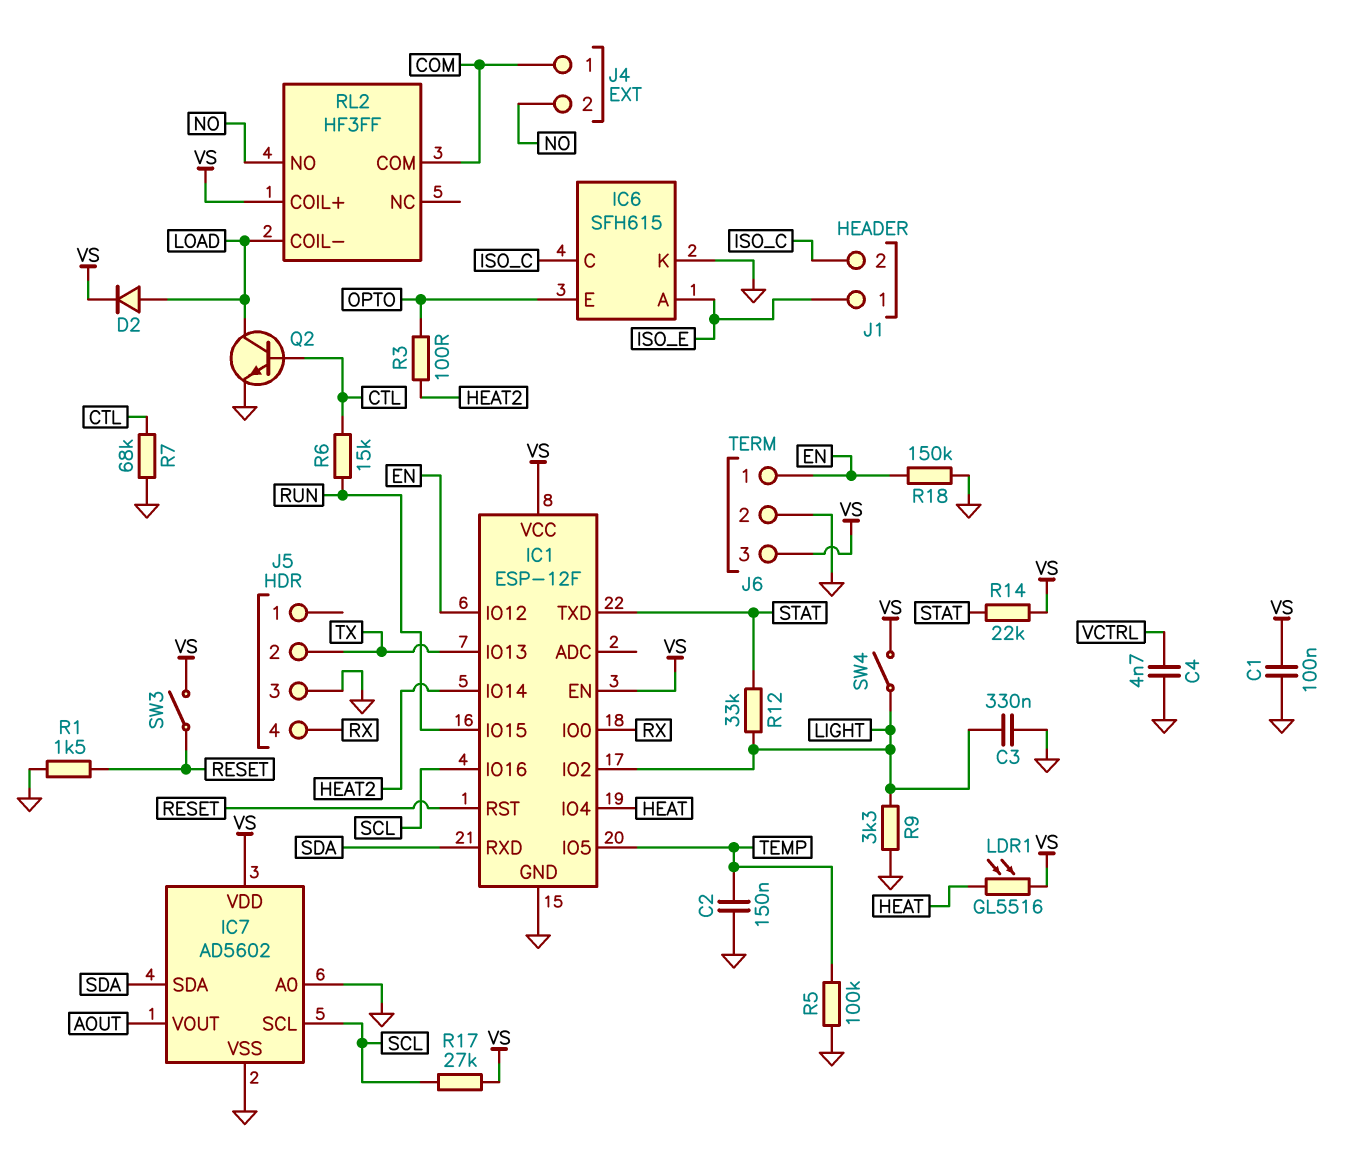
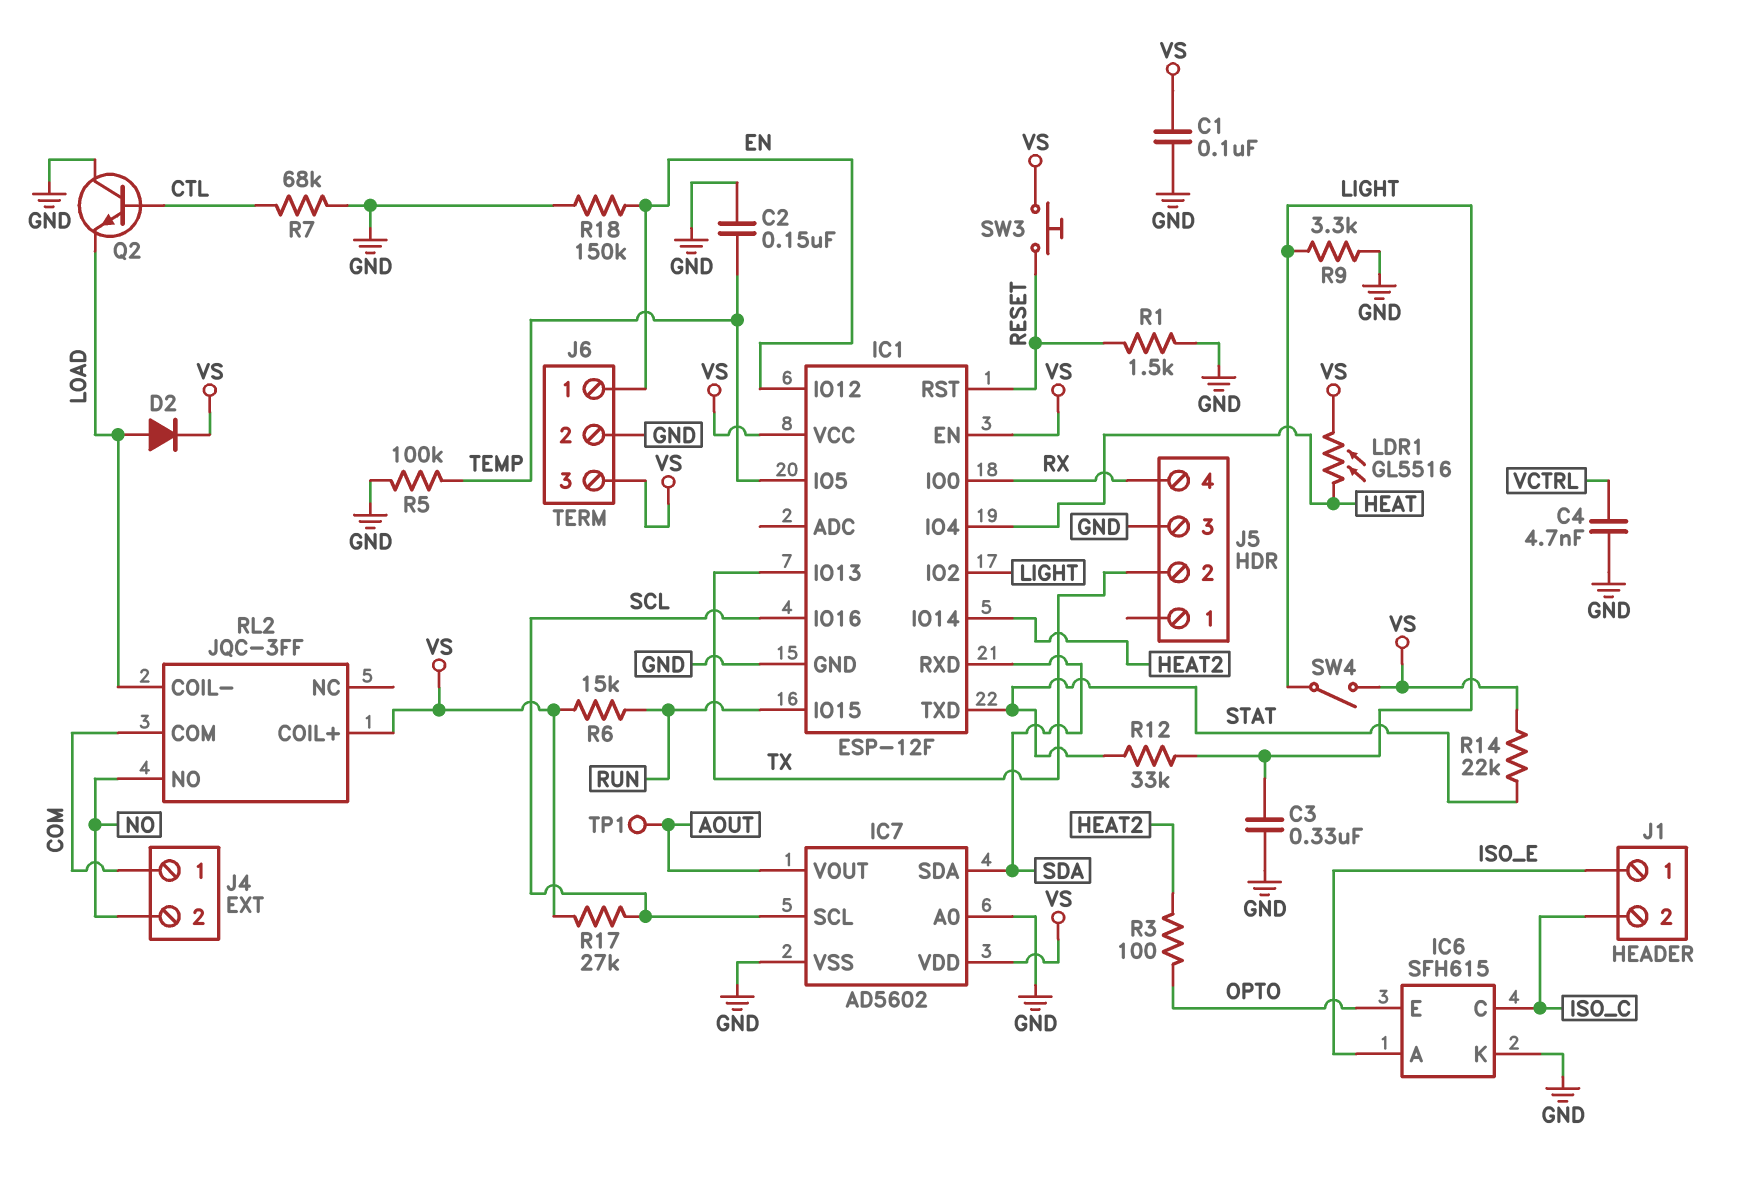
Q2: NPN (B CTL, C LOAD, E GND) -> NPN (B CTL, C GND, E LOAD)
R6: 15k (CTL, RUN) -> 15k (RUN, VS)
RL2: HF3FF -> JQC-3FF
SW3: switch (RESET, VS) -> button (RESET, VS)
TP1: none -> test point (AOUT)

